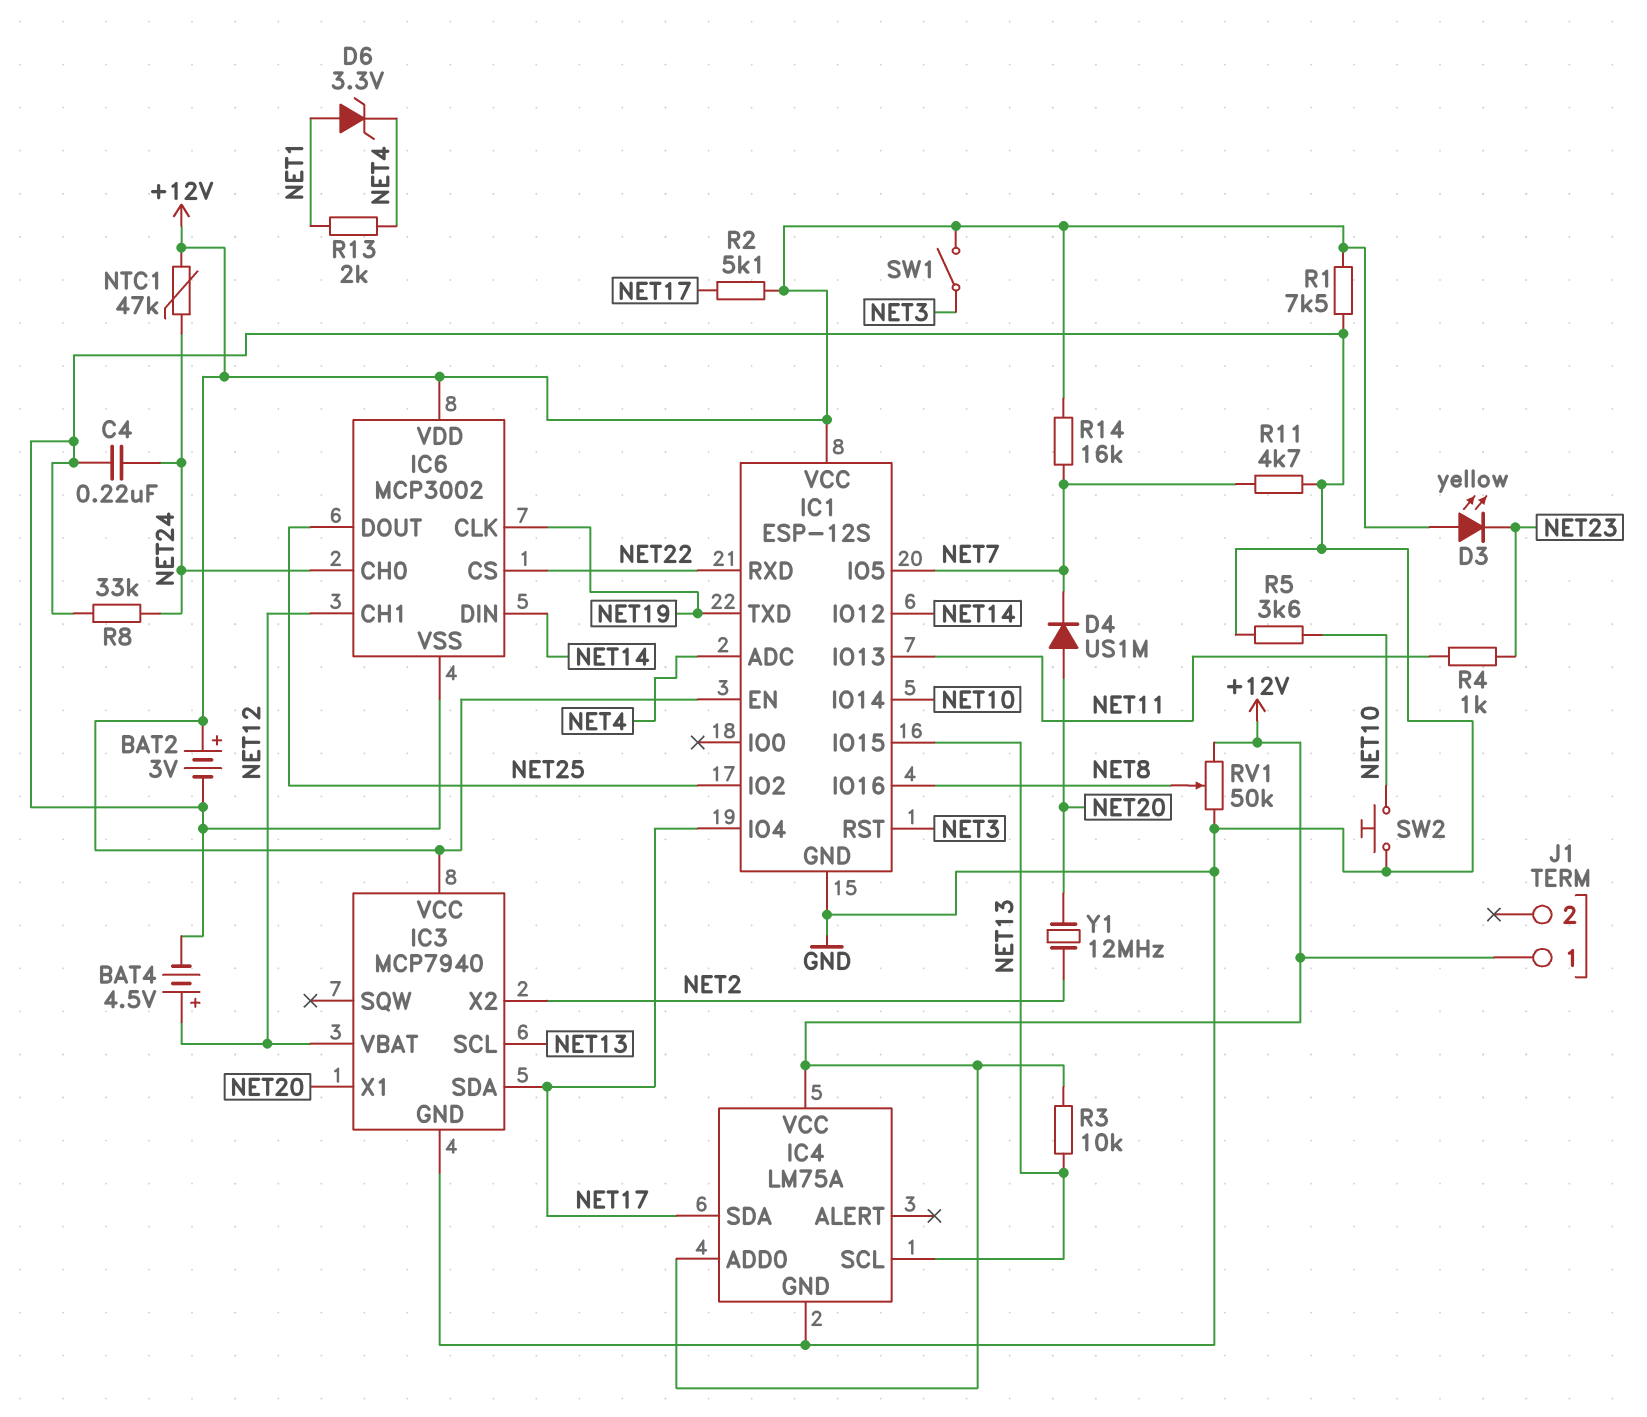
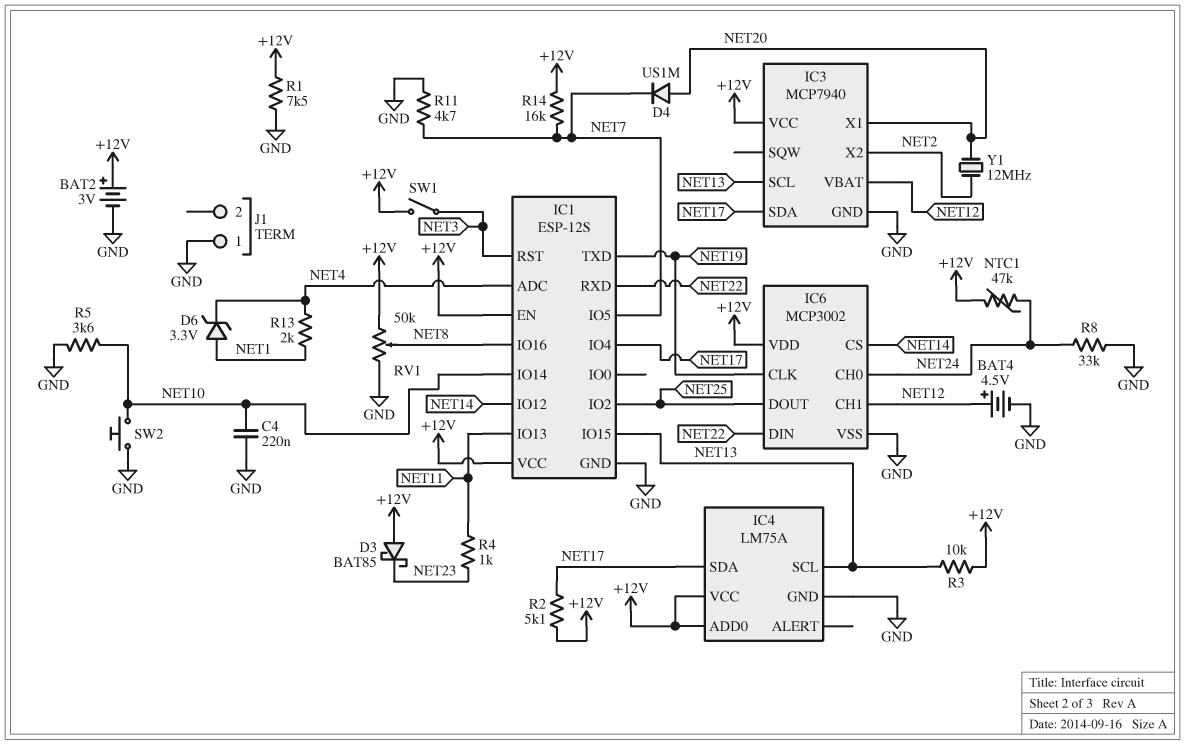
C4: 220nF (GND, NET24) -> 220nF (GND, NET10)
D3: LED yellow (A +12V, K NET23) -> schottky BAT85 (A +12V, K NET23)
IC6 pin CS: NET22 -> NET14
IC6 pin DIN: NET14 -> NET22
J1 pin 1: +12V -> GND

